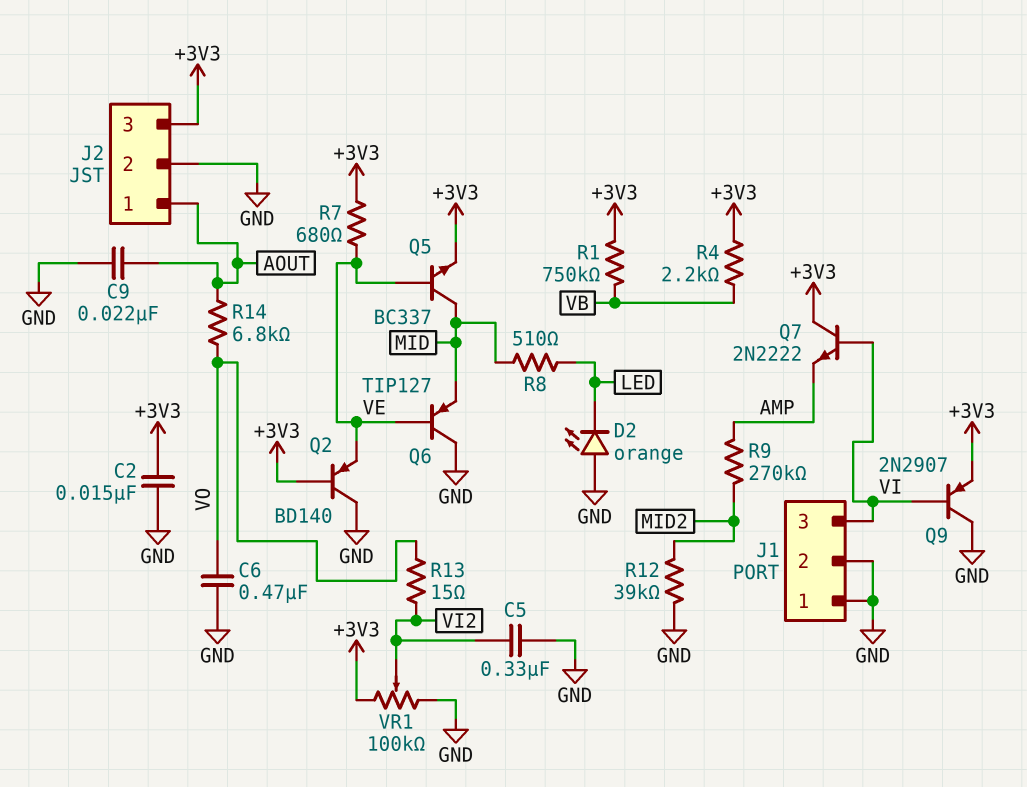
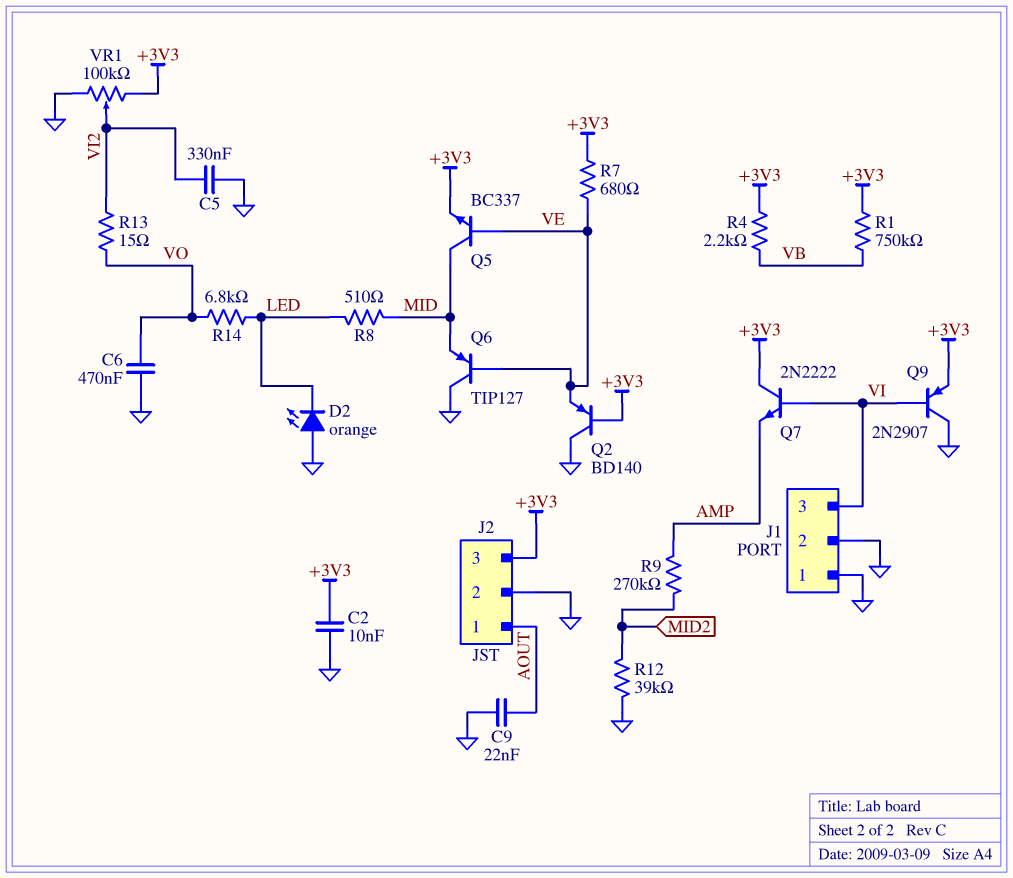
C2: 15nF (+3V3, GND) -> 10nF (+3V3, GND)
R14: 6.8k (AOUT, VO) -> 6.8k (LED, VO)

